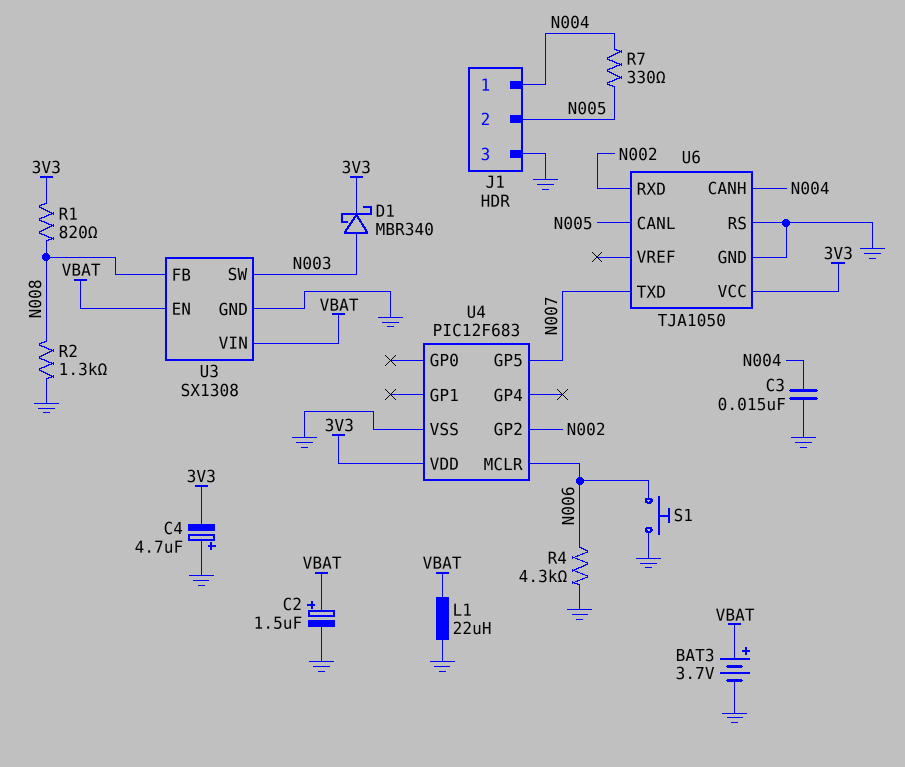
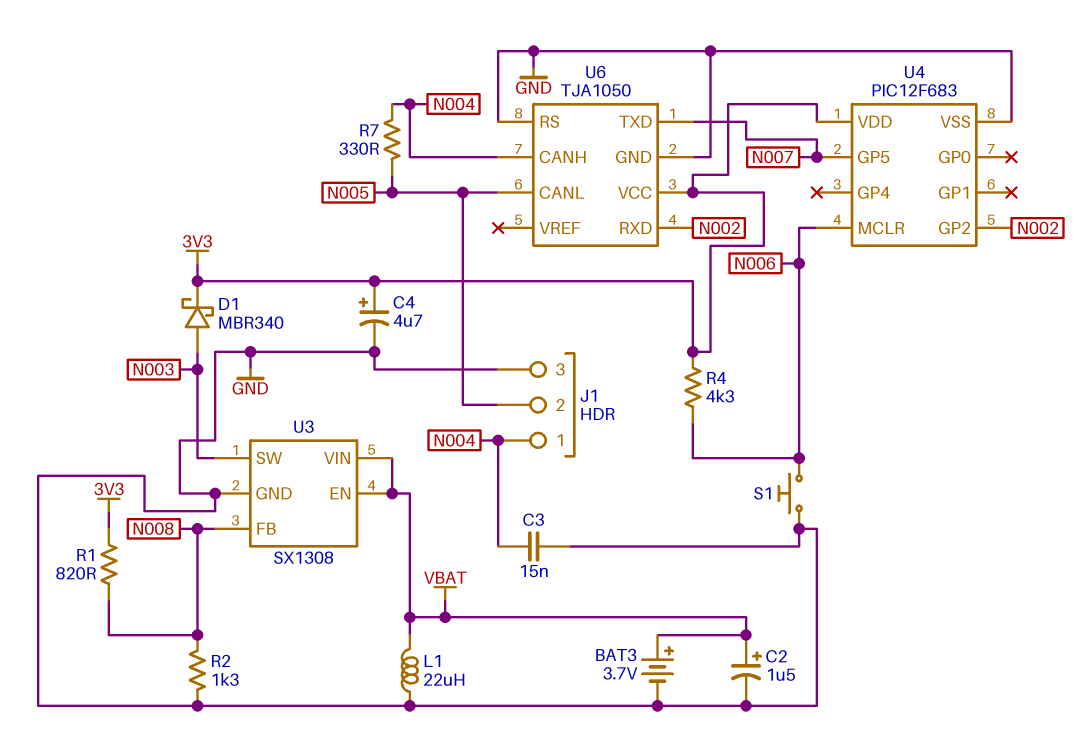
C4: 4.7uF (plus GND, minus 3V3) -> 4.7uF (plus 3V3, minus GND)
R4: 4.3k (GND, N006) -> 4.3k (3V3, N006)

